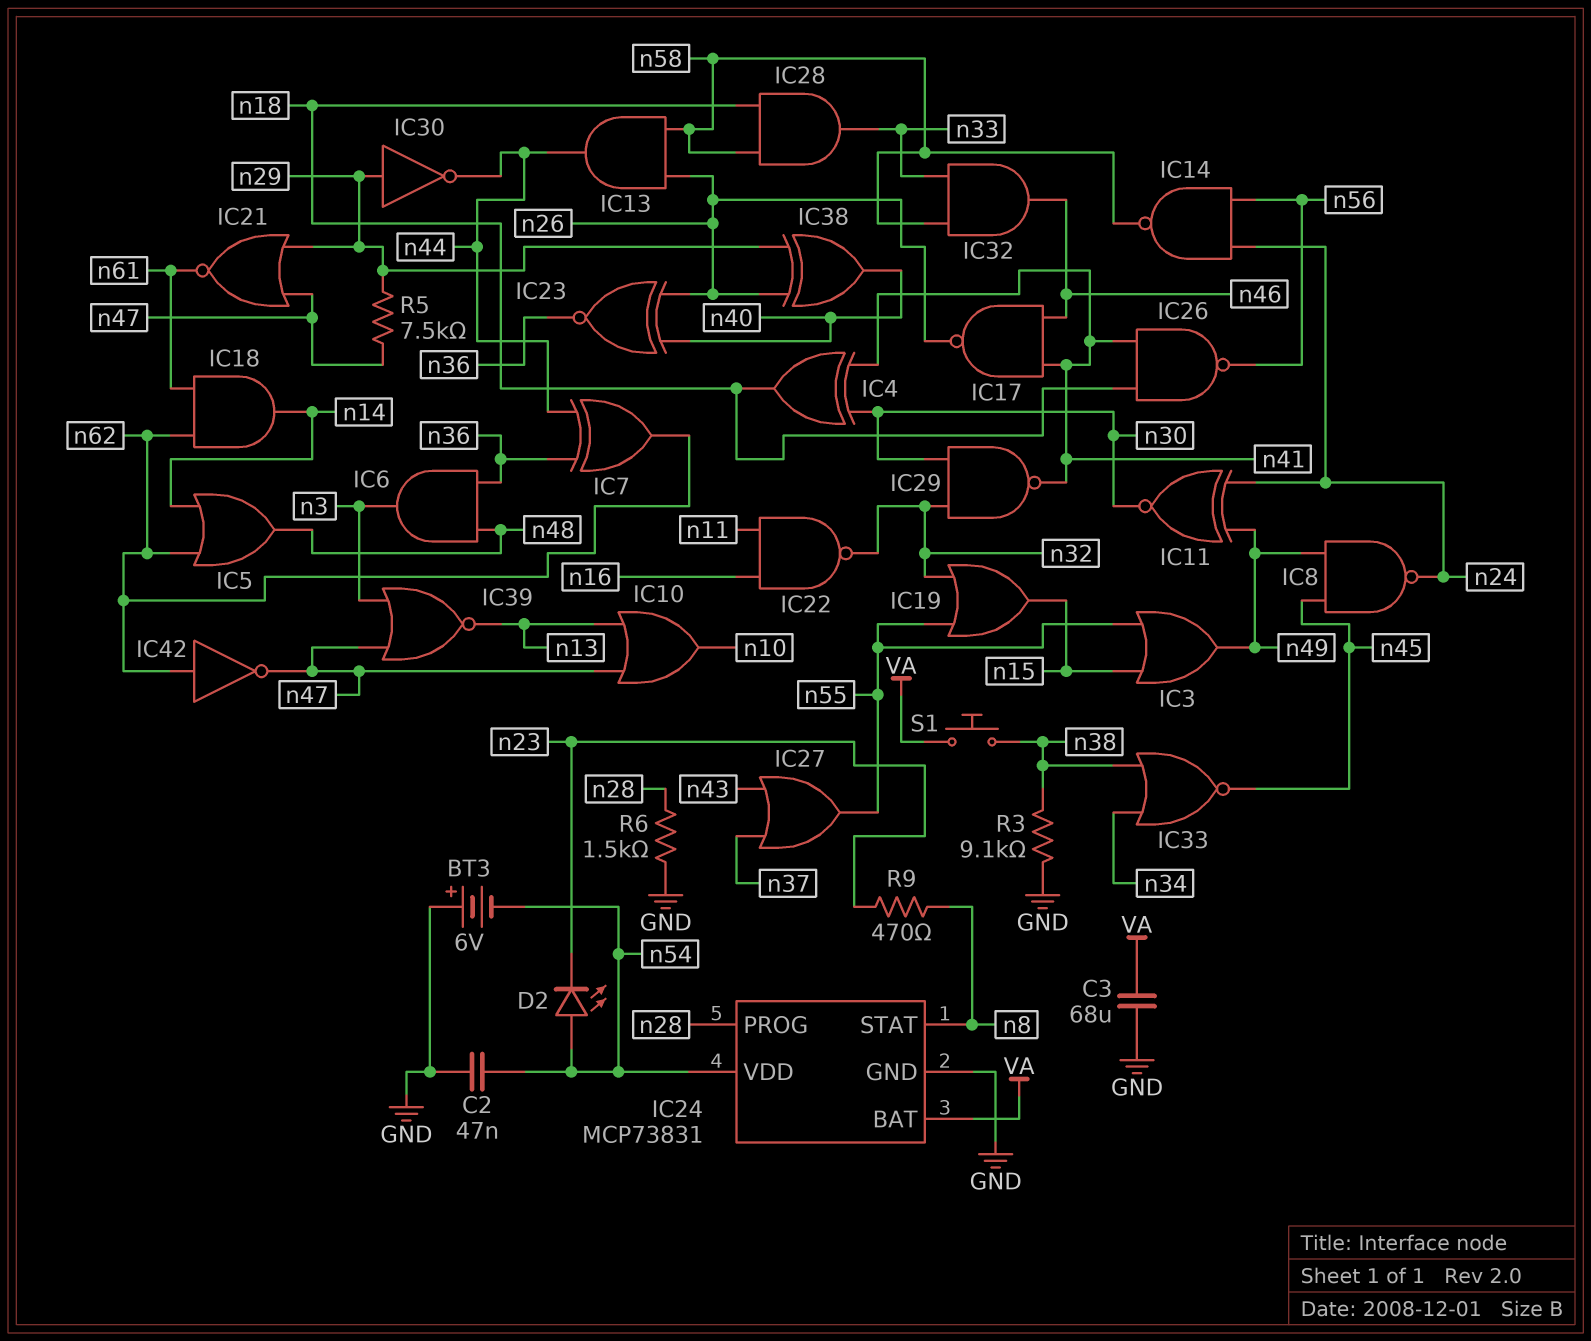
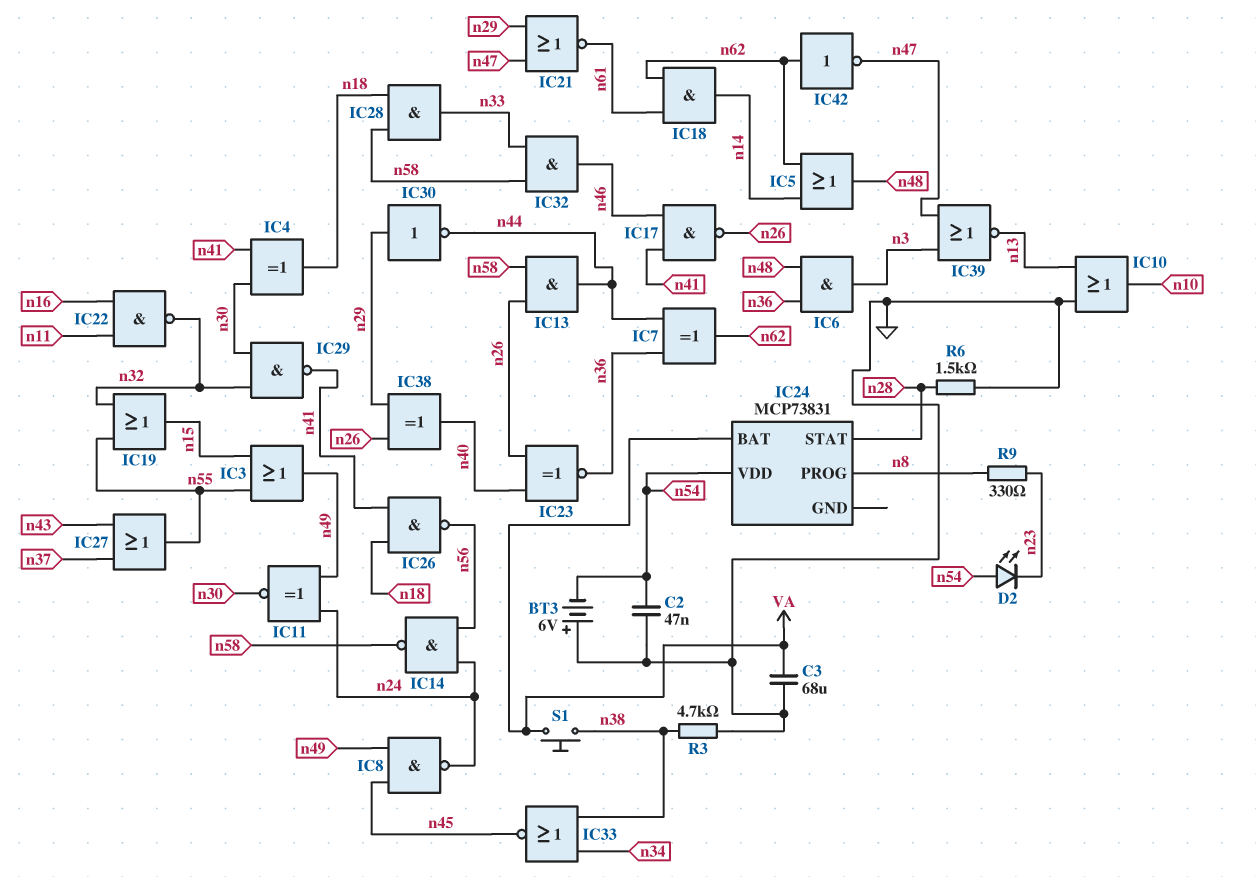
IC10: OR (in n13, in n47, out n10) -> OR (in GND, in n13, out n10)
IC24 pin GND: GND -> none
IC24 pin PROG: n28 -> n8
IC24 pin STAT: n8 -> n28
R3: 9.1k (GND, n38) -> 4.7k (GND, n38)
R5: 7.5k (n29, n47) -> none
R9: 470 (n8, n23) -> 330 (n8, n23)

